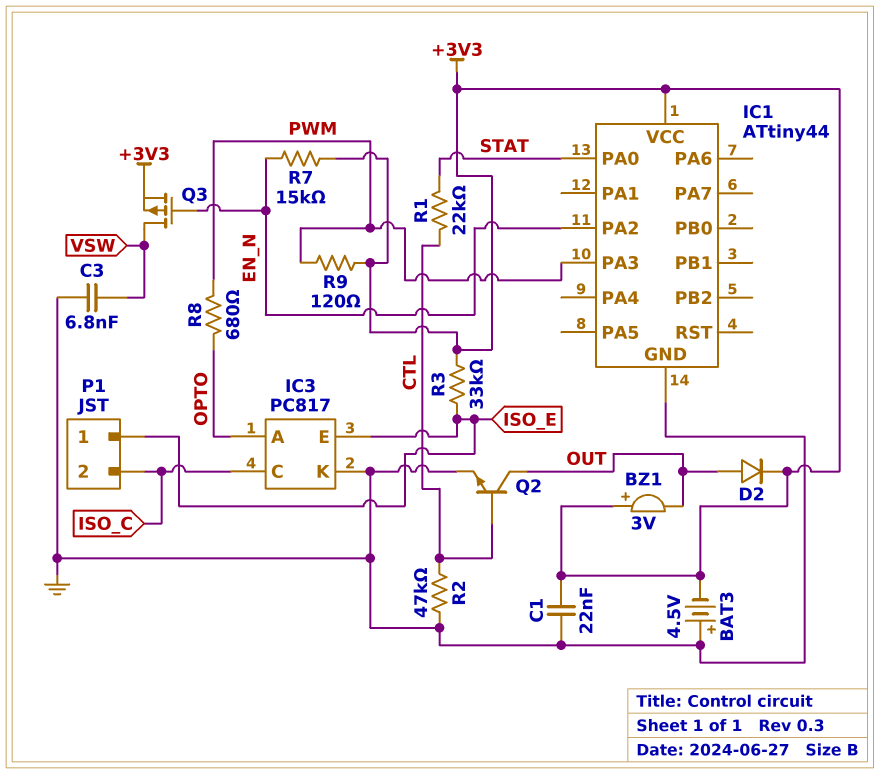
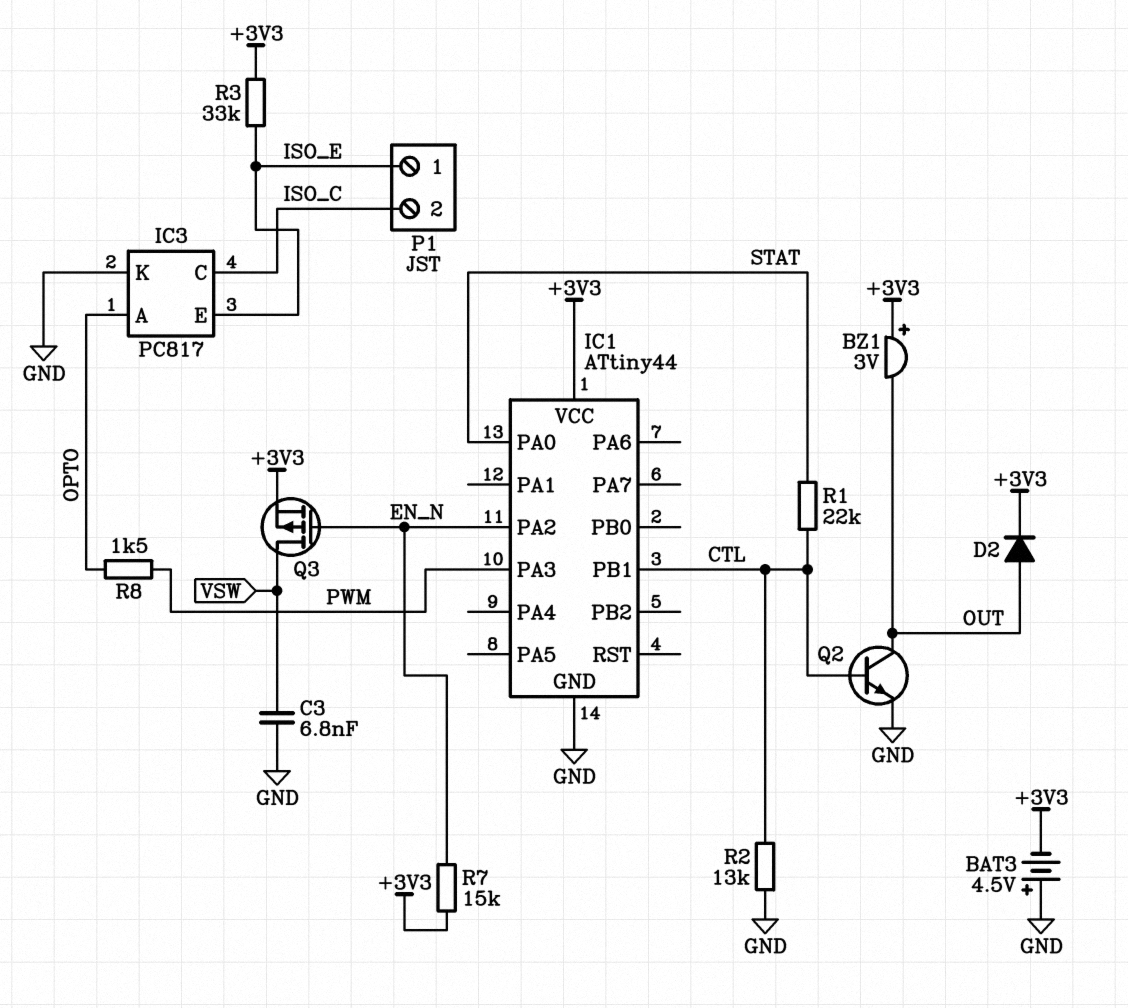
C1: 22nF (+3V3, GND) -> none
IC1 pin PB1: none -> CTL
R2: 47k (CTL, GND) -> 13k (CTL, GND)
R8: 680 (OPTO, PWM) -> 1.5k (OPTO, PWM)
R9: 120 (+3V3, PWM) -> none

